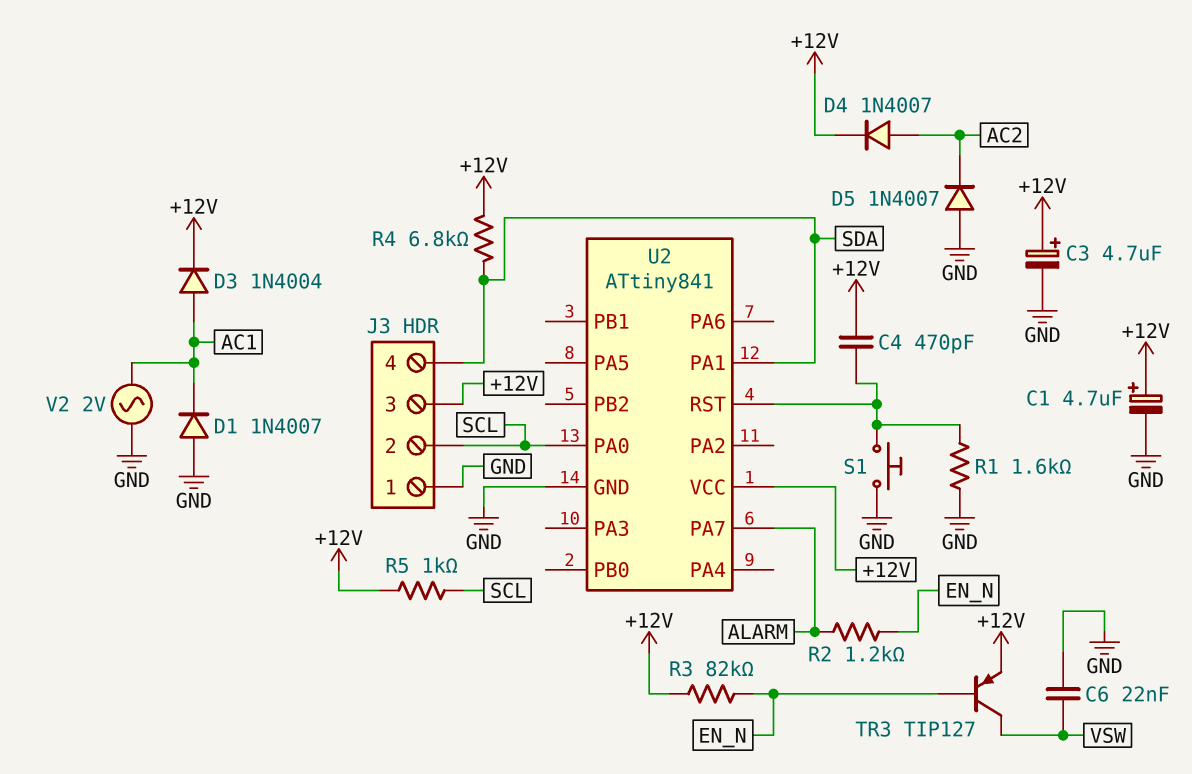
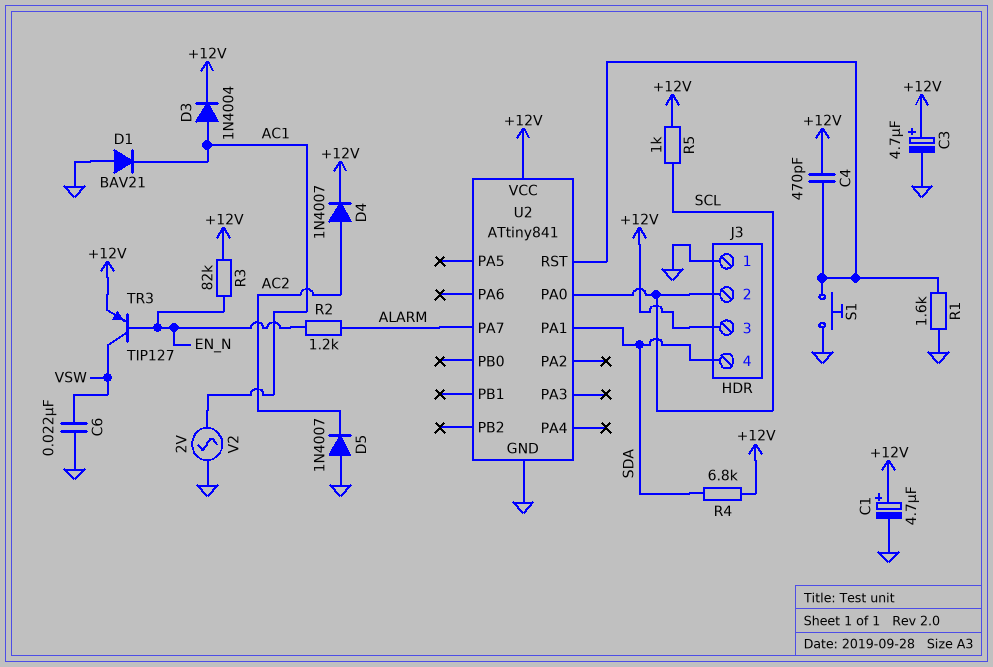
D1: diode 1N4007 (A GND, K AC1) -> diode BAV21 (A GND, K AC1)

